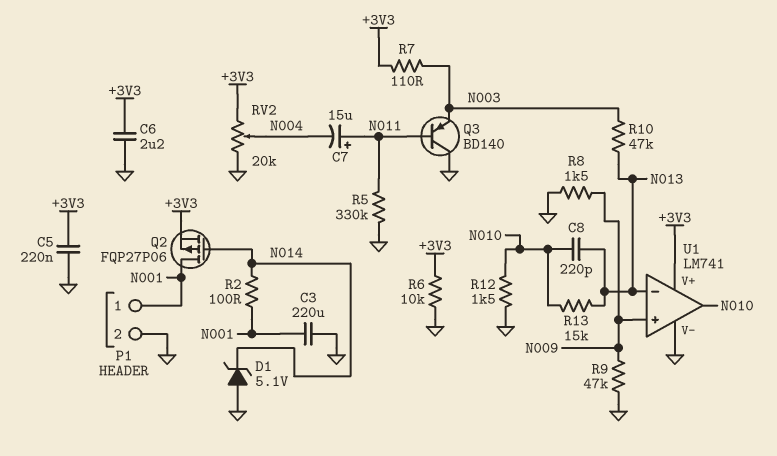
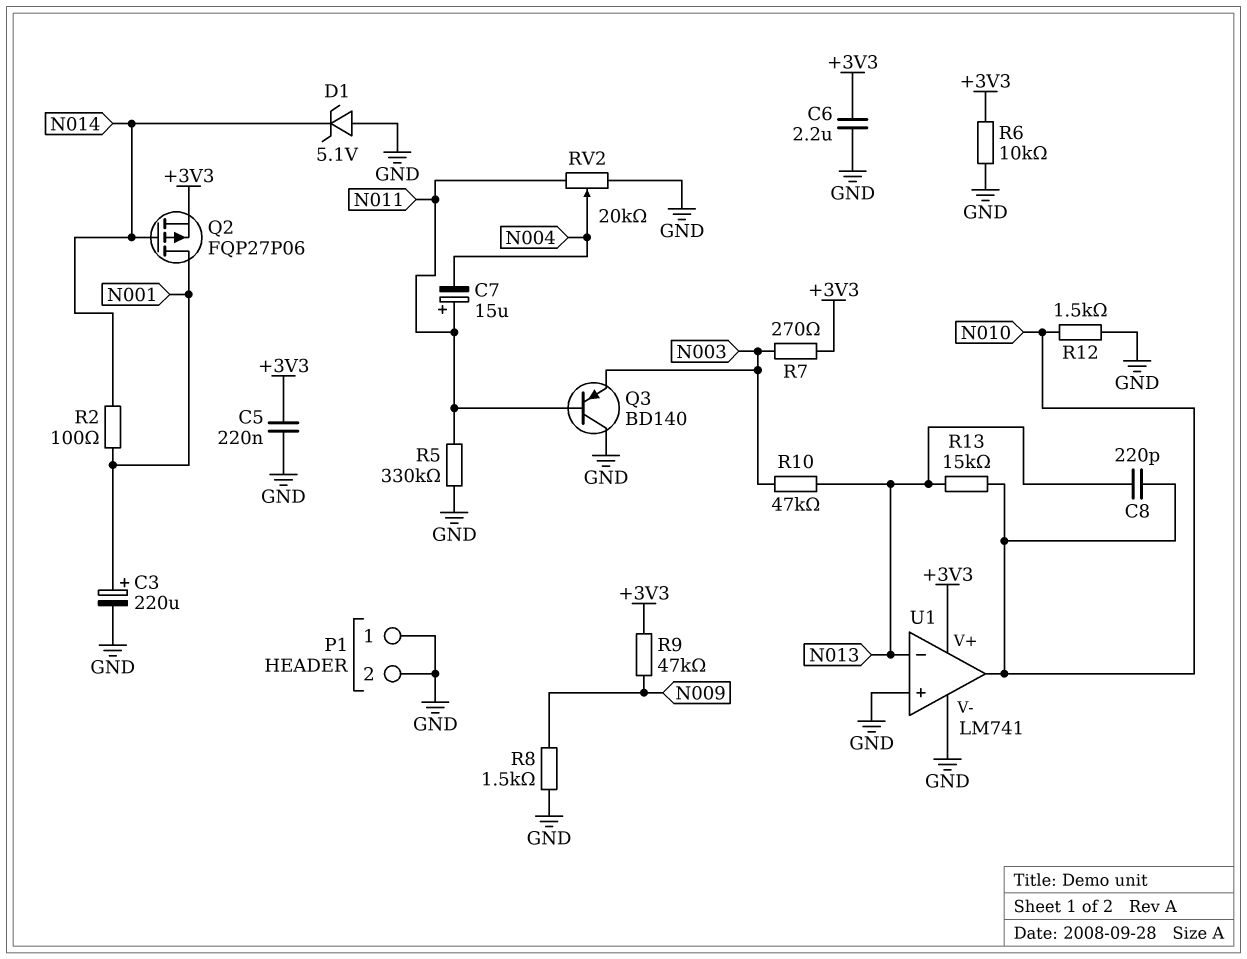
C3: 220uF (GND, N001) -> 220uF (plus N001, minus GND)
P1 pin 1: N001 -> GND
R7: 110 (+3V3, N003) -> 270 (+3V3, N003)
R9: 47k (GND, N009) -> 47k (+3V3, N009)
RV2: 20k (+3V3, GND, wiper N004) -> 20k (GND, N011, wiper N004)
U1 pin in+: N009 -> GND

